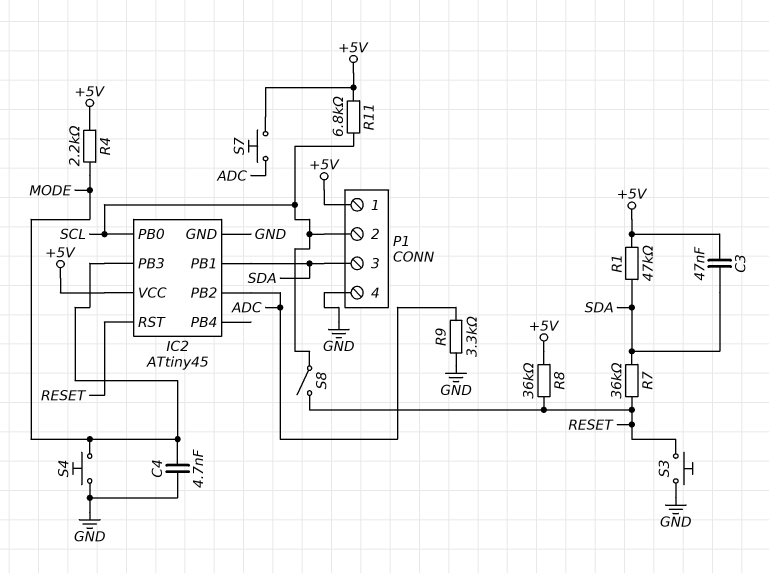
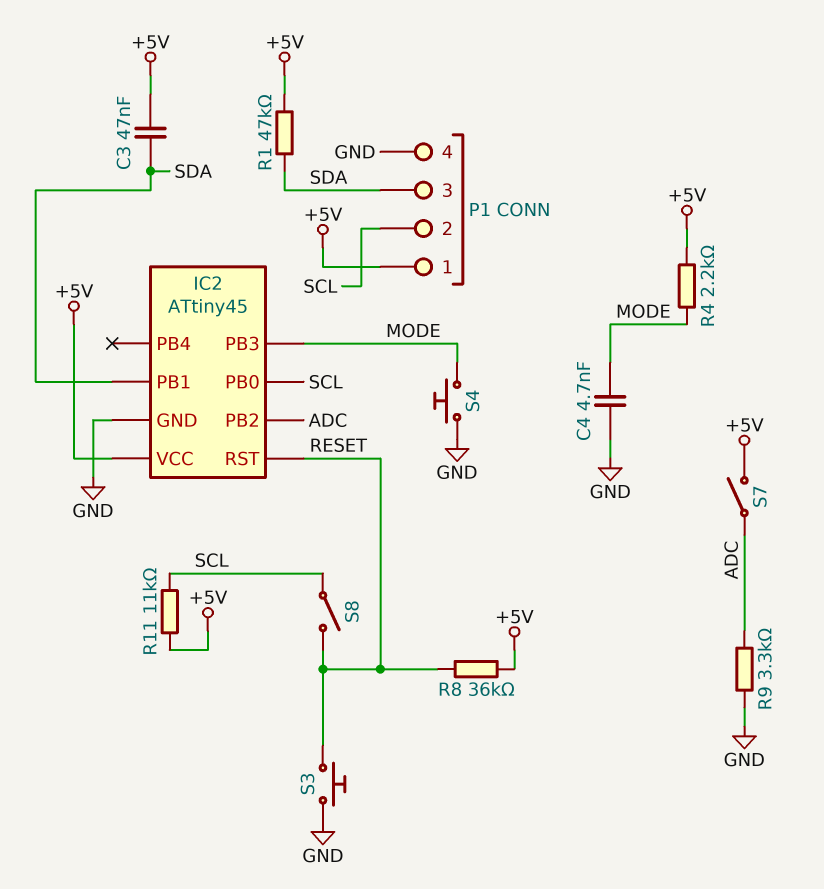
R7: 36k (RESET, SDA) -> none
R11: 6.8k (+5V, SCL) -> 11k (+5V, SCL)
S7: button (+5V, ADC) -> switch (+5V, ADC)

